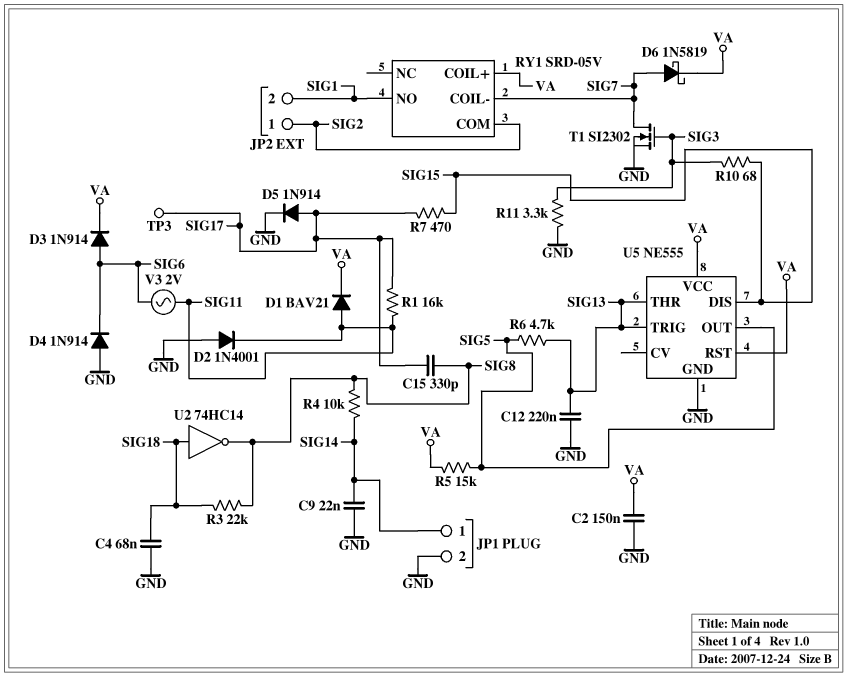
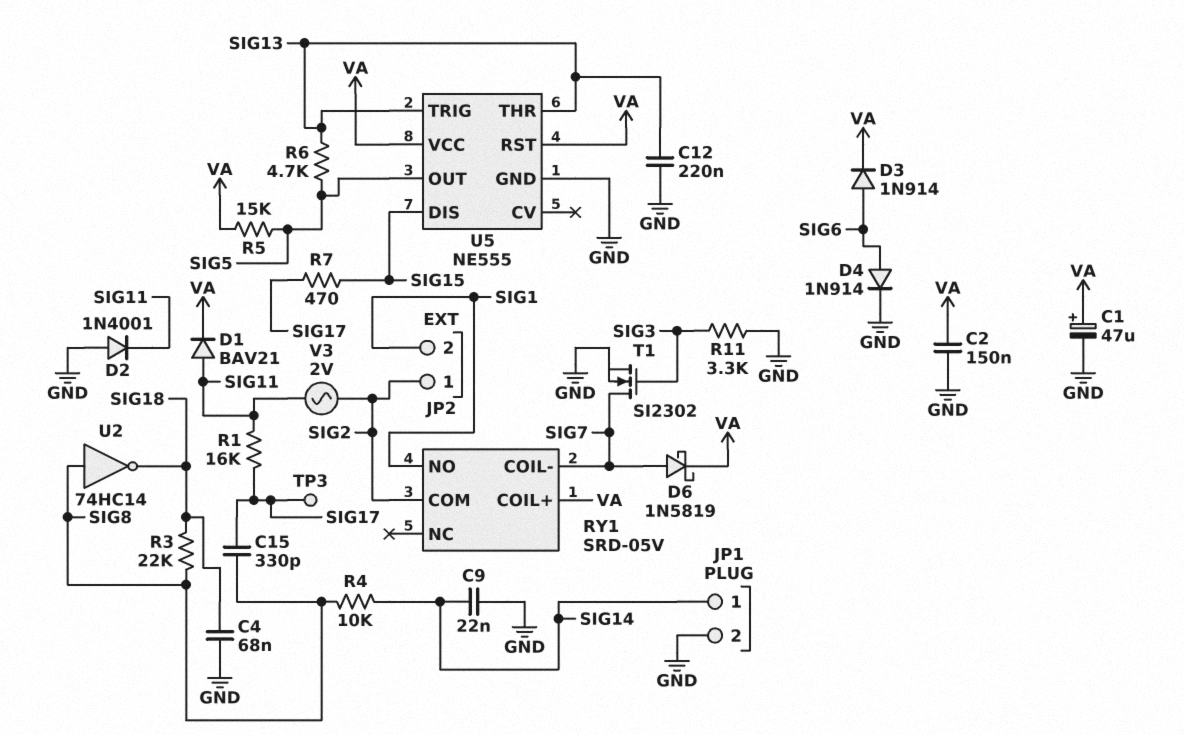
C1: none -> 47uF (plus VA, minus GND)
D4: diode 1N914 (A GND, K SIG6) -> diode 1N914 (A SIG6, K GND)
D5: diode 1N914 (A SIG17, K GND) -> none
R10: 68 (SIG3, SIG15) -> none
U2: NOT 74HC14 (in SIG18, out SIG8) -> NOT 74HC14 (in SIG8, out SIG18)
V3: AC 2V (SIG6, SIG11) -> AC 2V (SIG2, SIG11)

